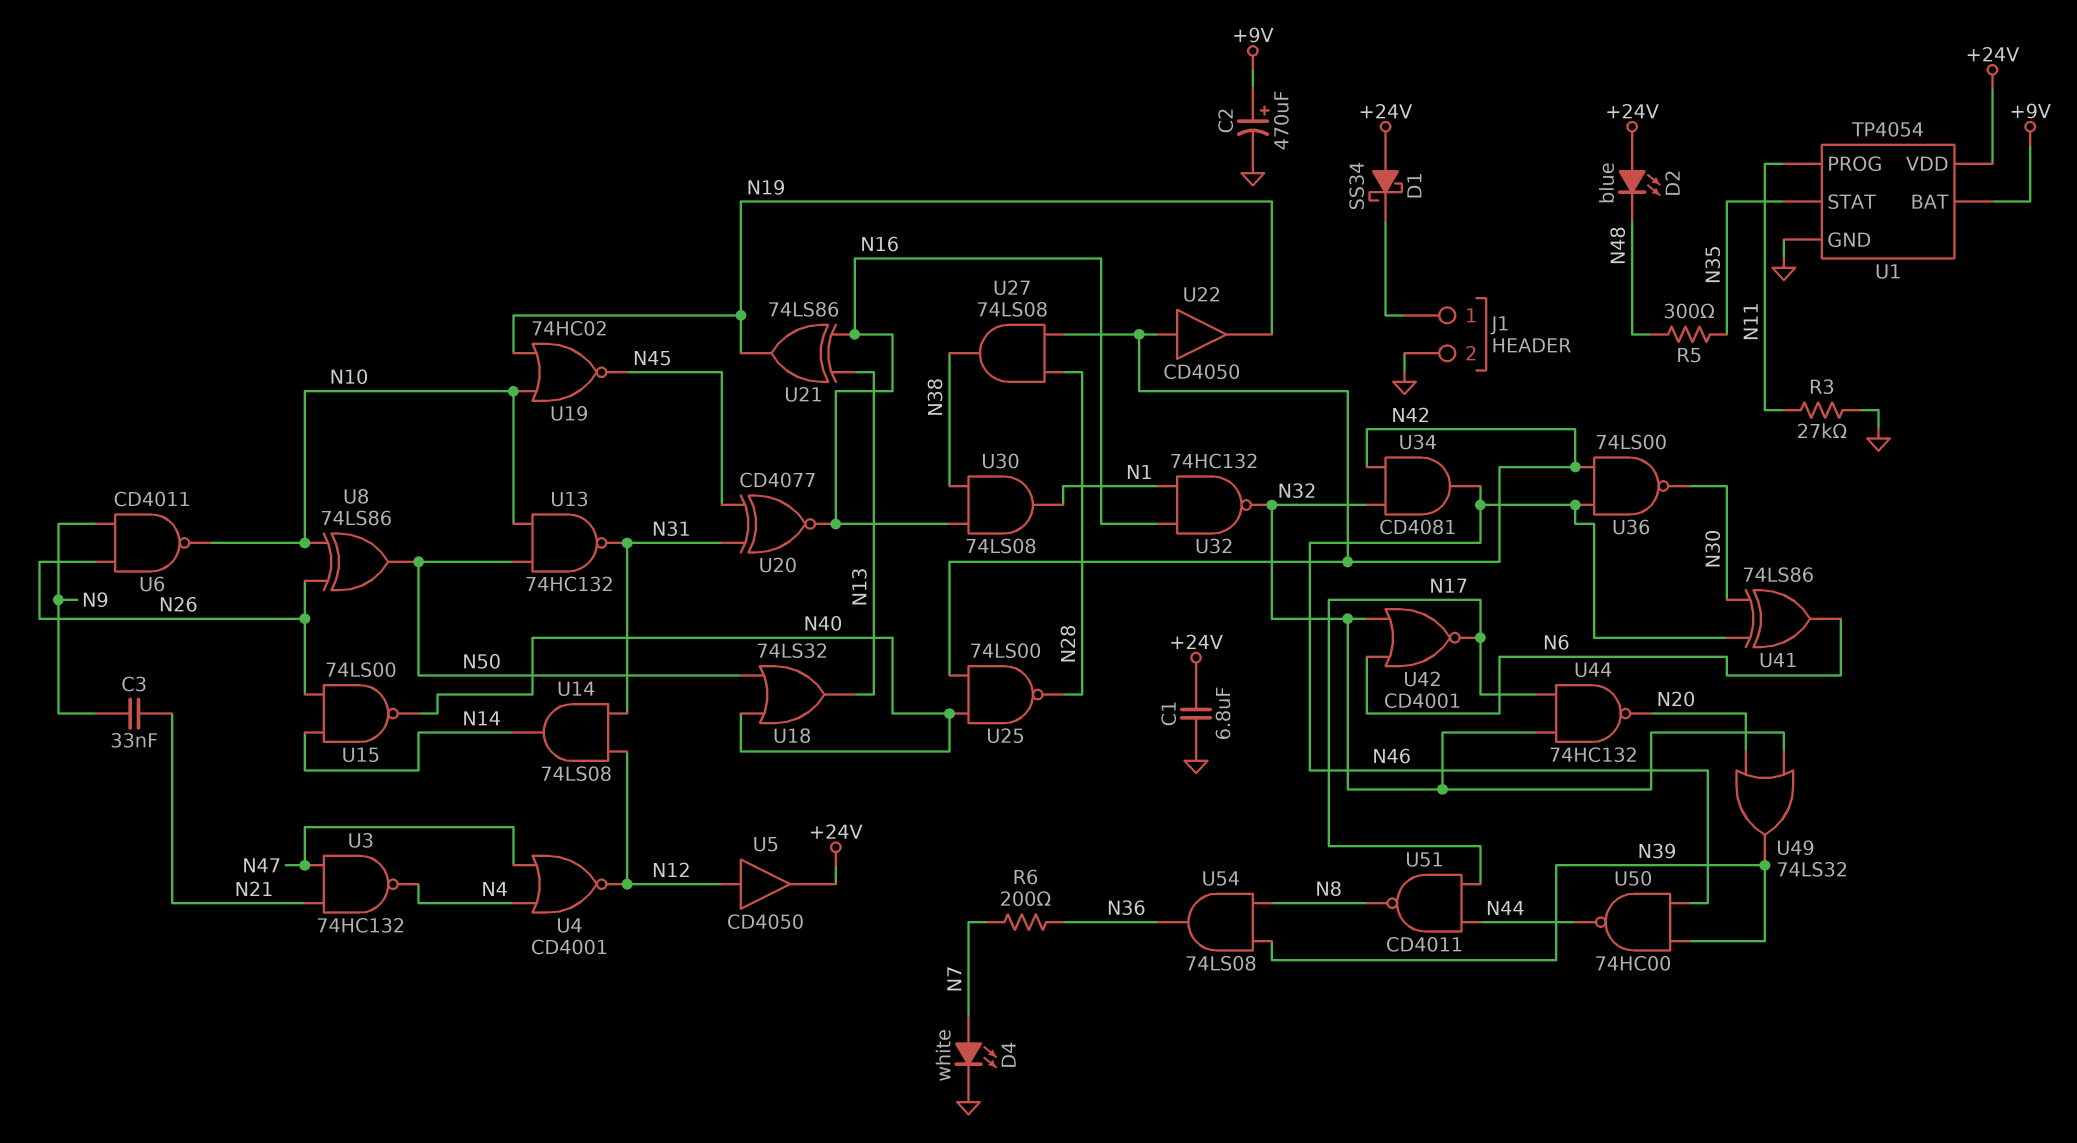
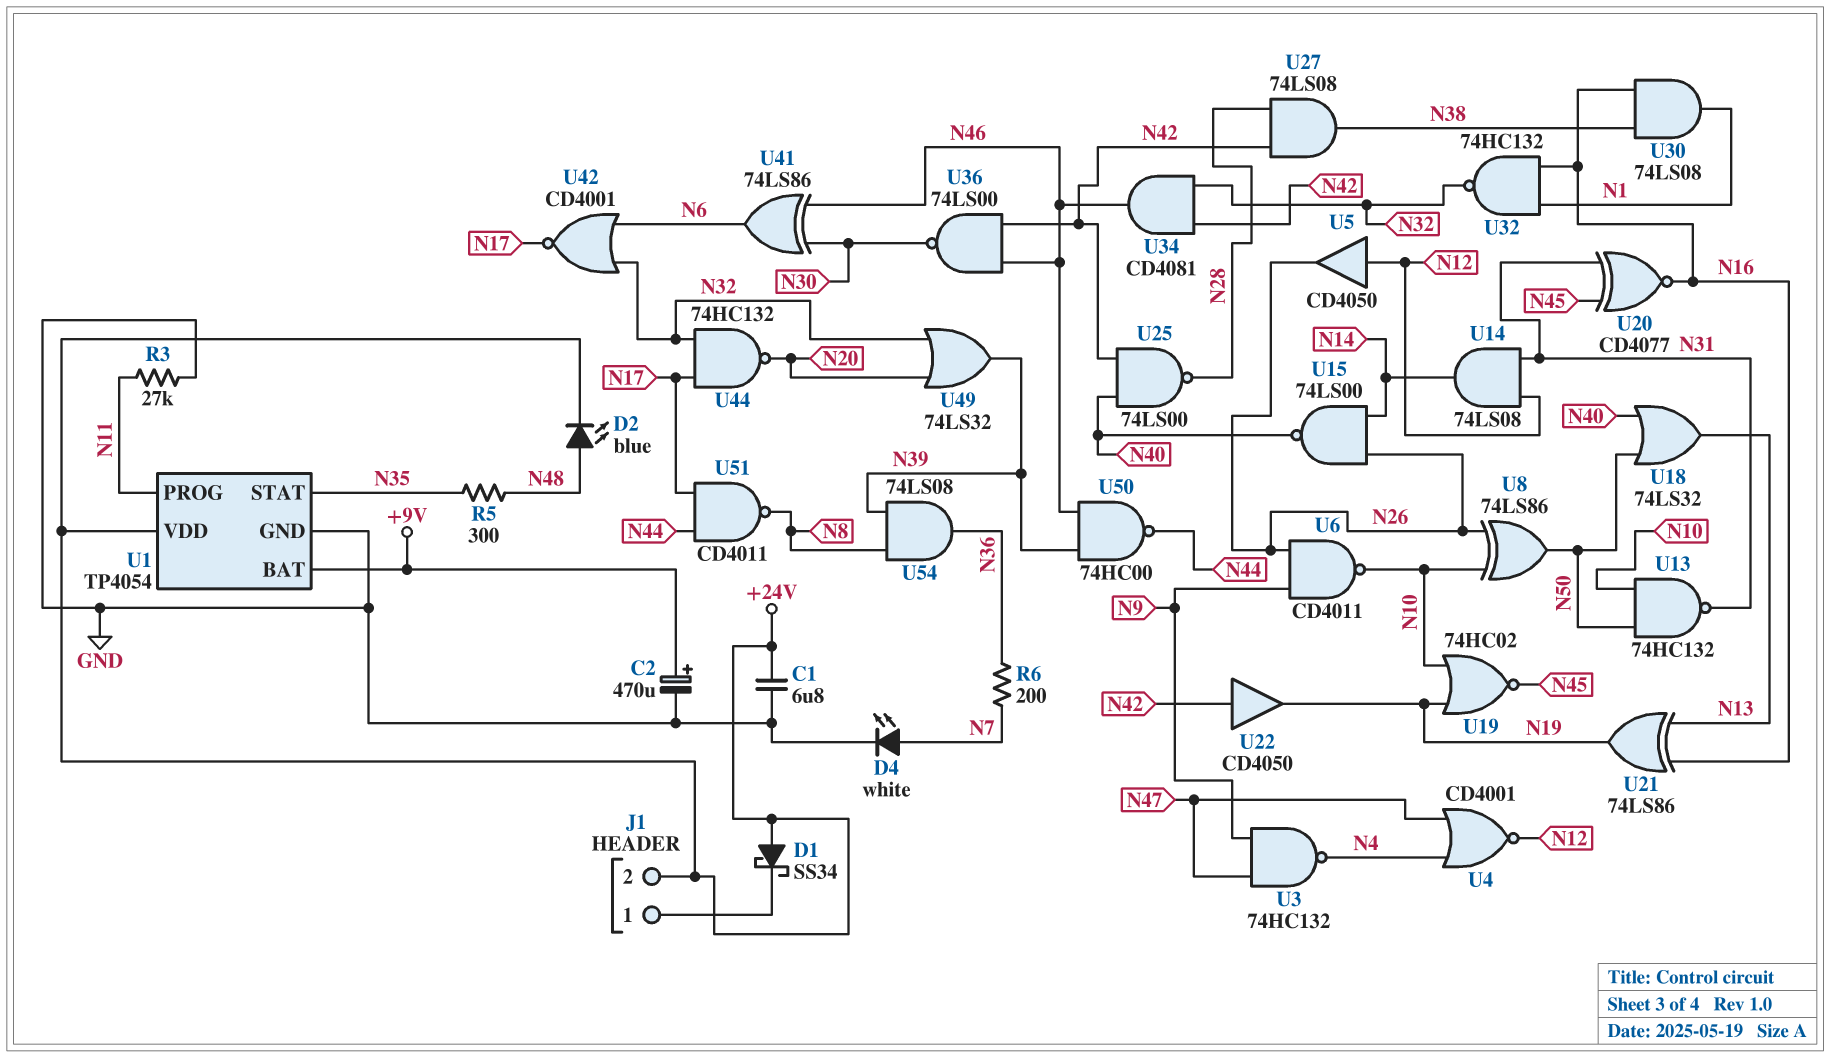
C3: 33nF (N9, N21) -> none
D2: LED blue (A +24V, K N48) -> LED blue (A N48, K +24V)
J1 pin 2: GND -> +24V
U3: NAND 74HC132 (in N21, in N47, out N4) -> NAND 74HC132 (in N9, in N47, out N4)
U5: buffer CD4050 (in N12, out +24V) -> buffer CD4050 (in N12, out N26)

